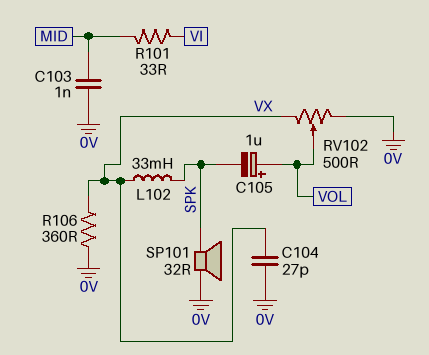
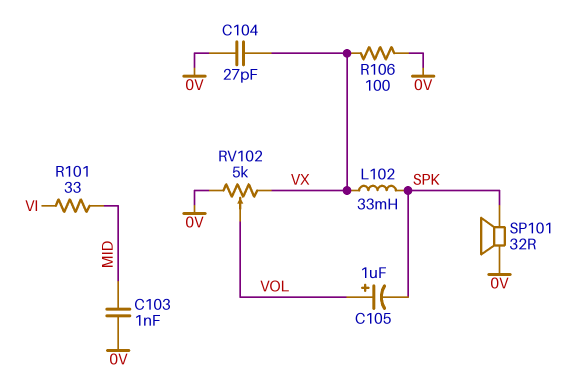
R106: 360 (0V, VX) -> 100 (0V, VX)
RV102: 500 (0V, VX, wiper VOL) -> 5k (0V, VX, wiper VOL)

